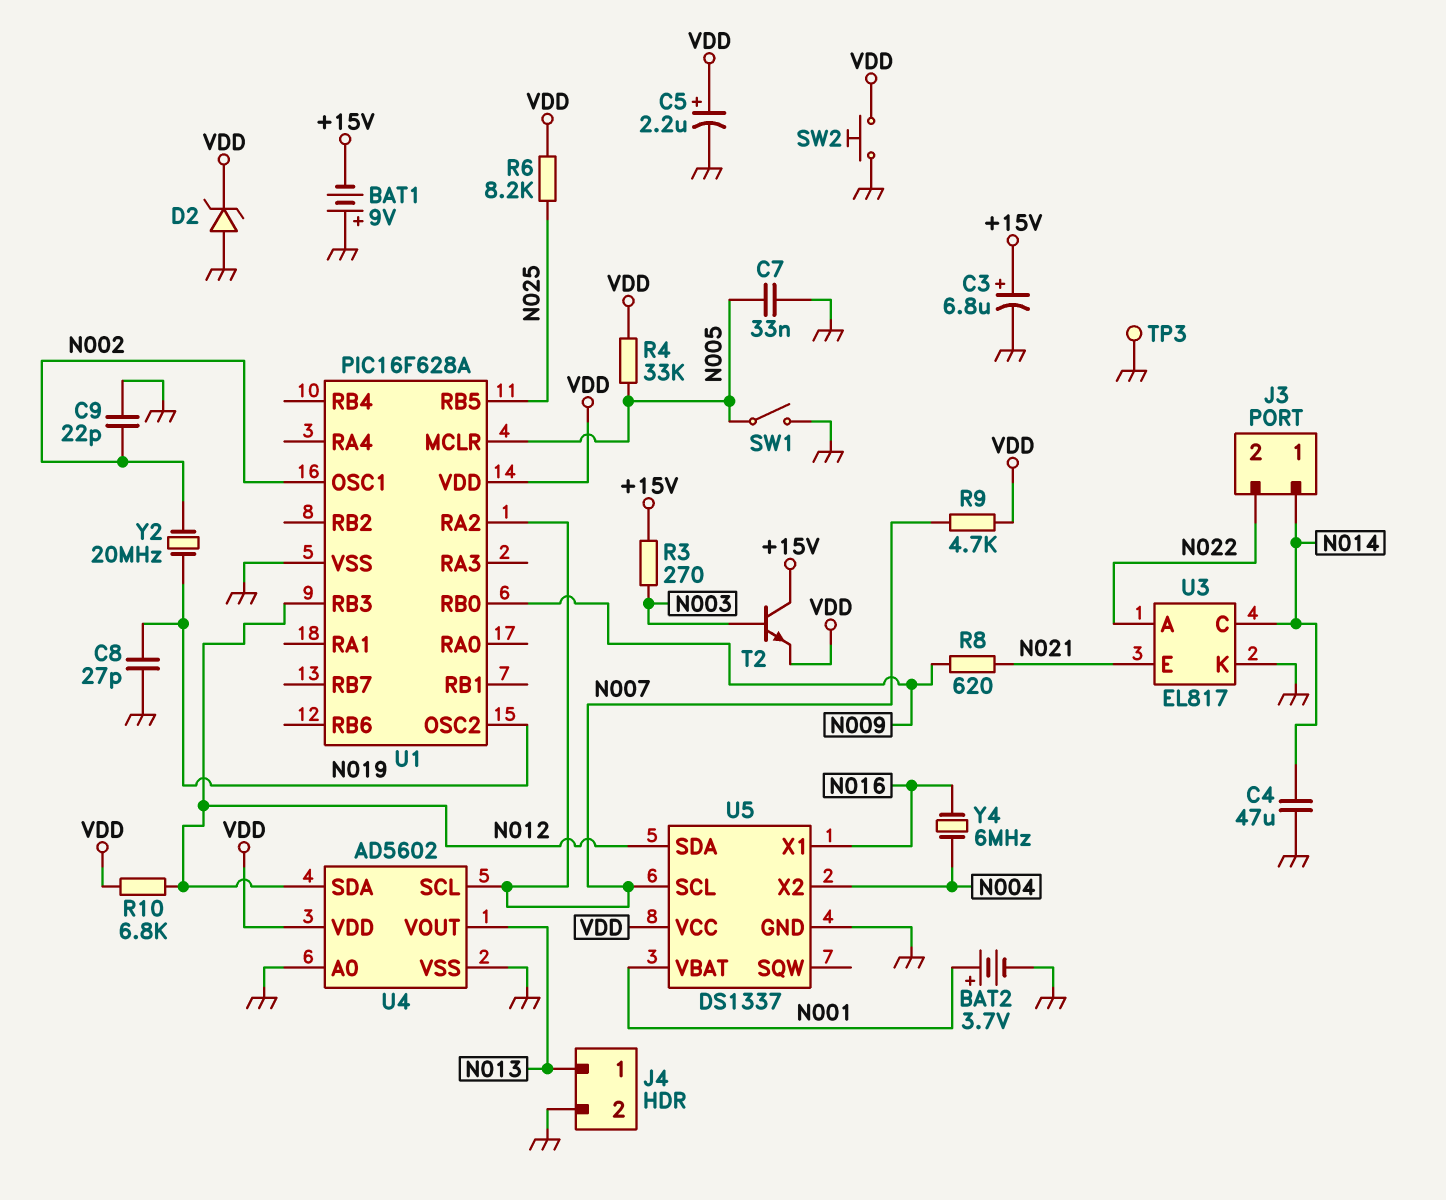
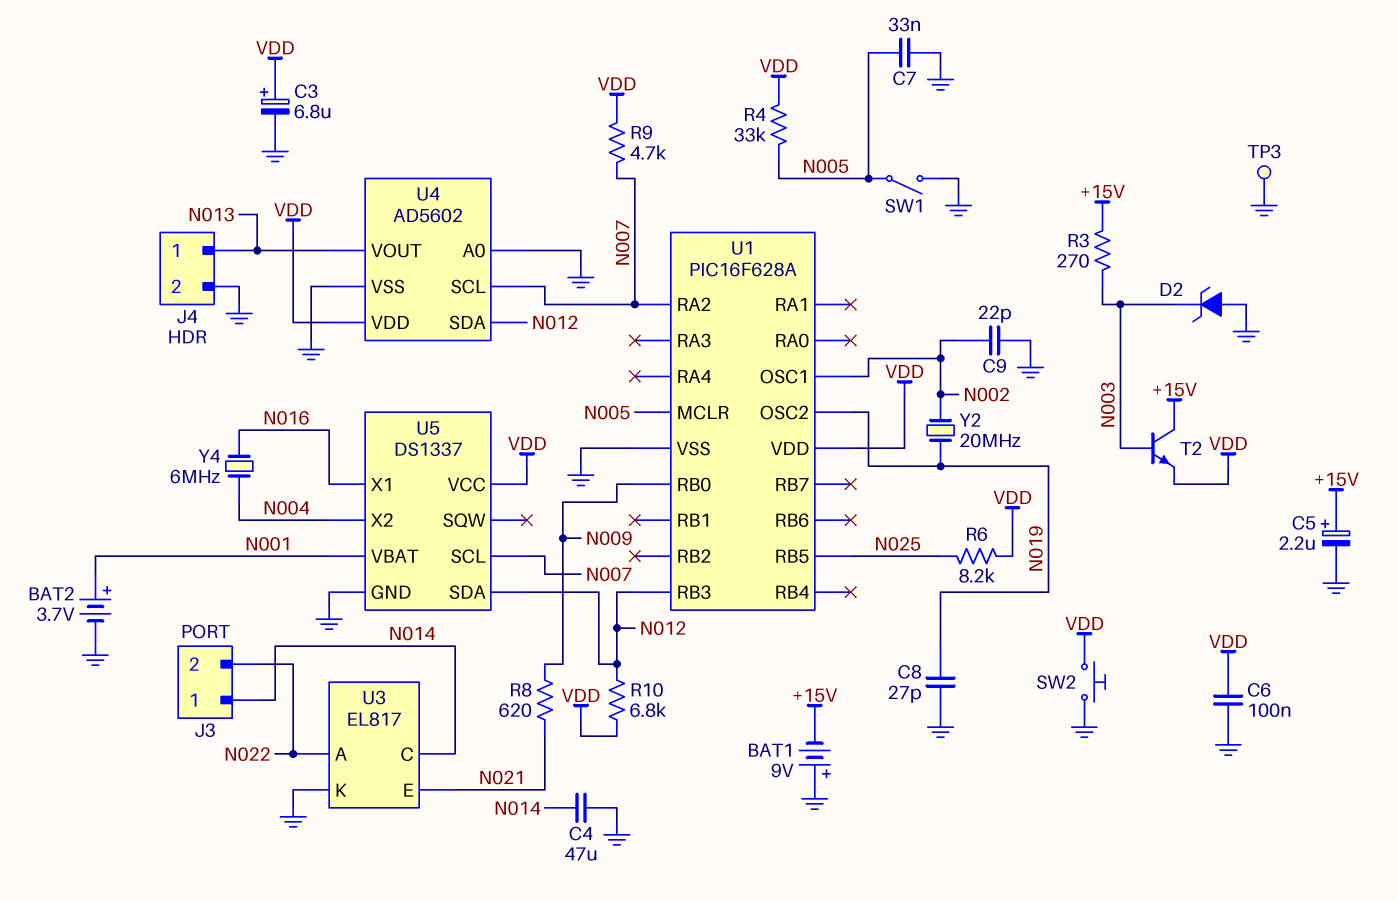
C3: 6.8uF (plus +15V, minus GND) -> 6.8uF (plus VDD, minus GND)
C5: 2.2uF (plus VDD, minus GND) -> 2.2uF (plus +15V, minus GND)
C6: none -> 100nF (GND, VDD)
D2: zener (A GND, K VDD) -> zener (A GND, K N003)

